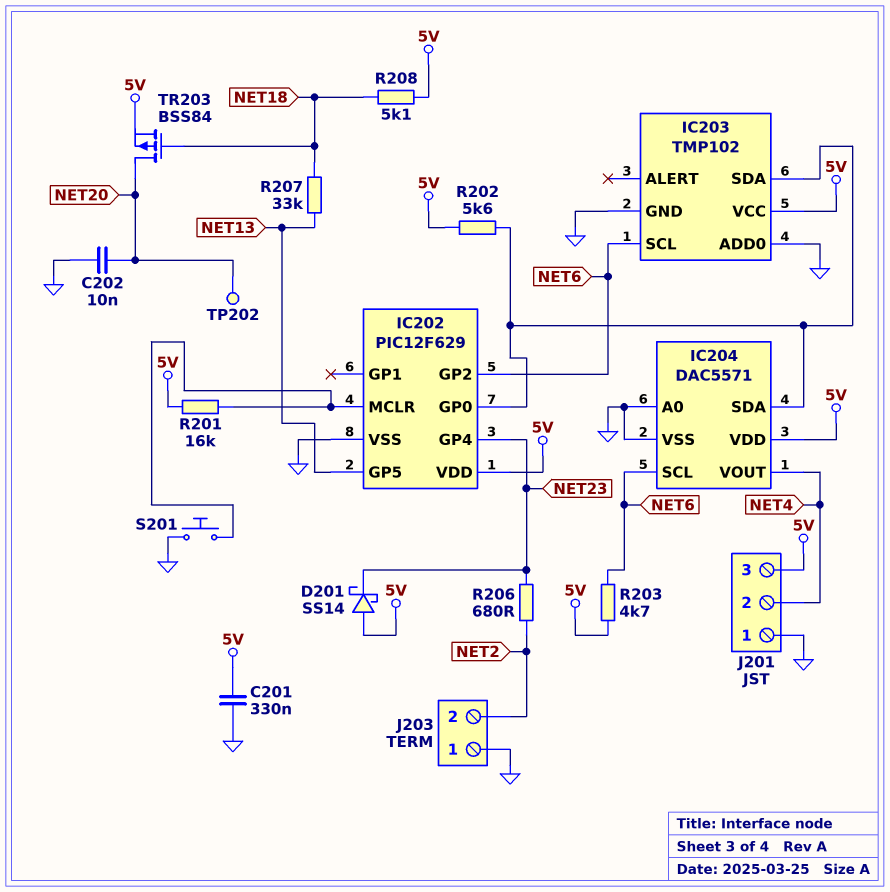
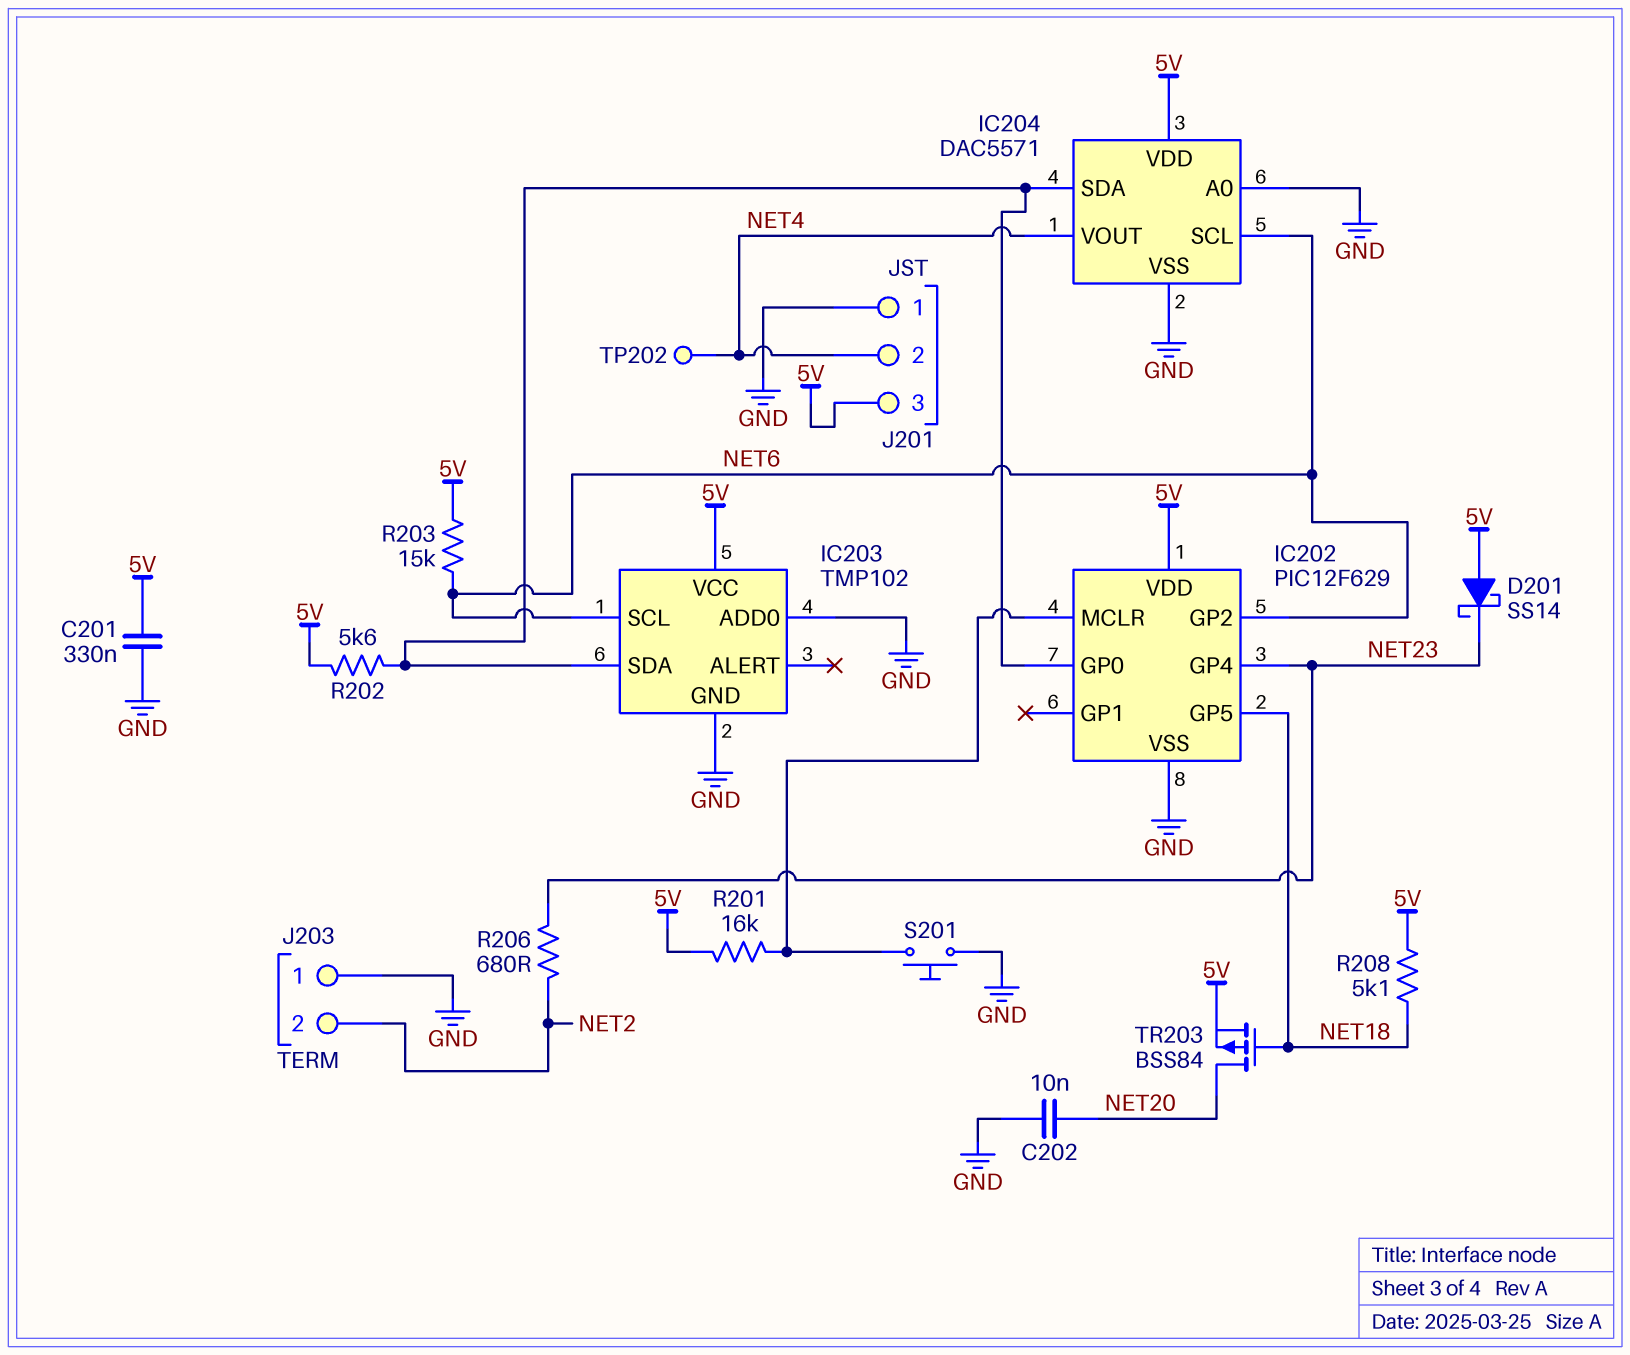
IC202 pin GP5: NET13 -> NET18
R203: 4.7k (5V, NET6) -> 15k (5V, NET6)
R207: 33k (NET13, NET18) -> none
TP202: test point (NET20) -> test point (NET4)

